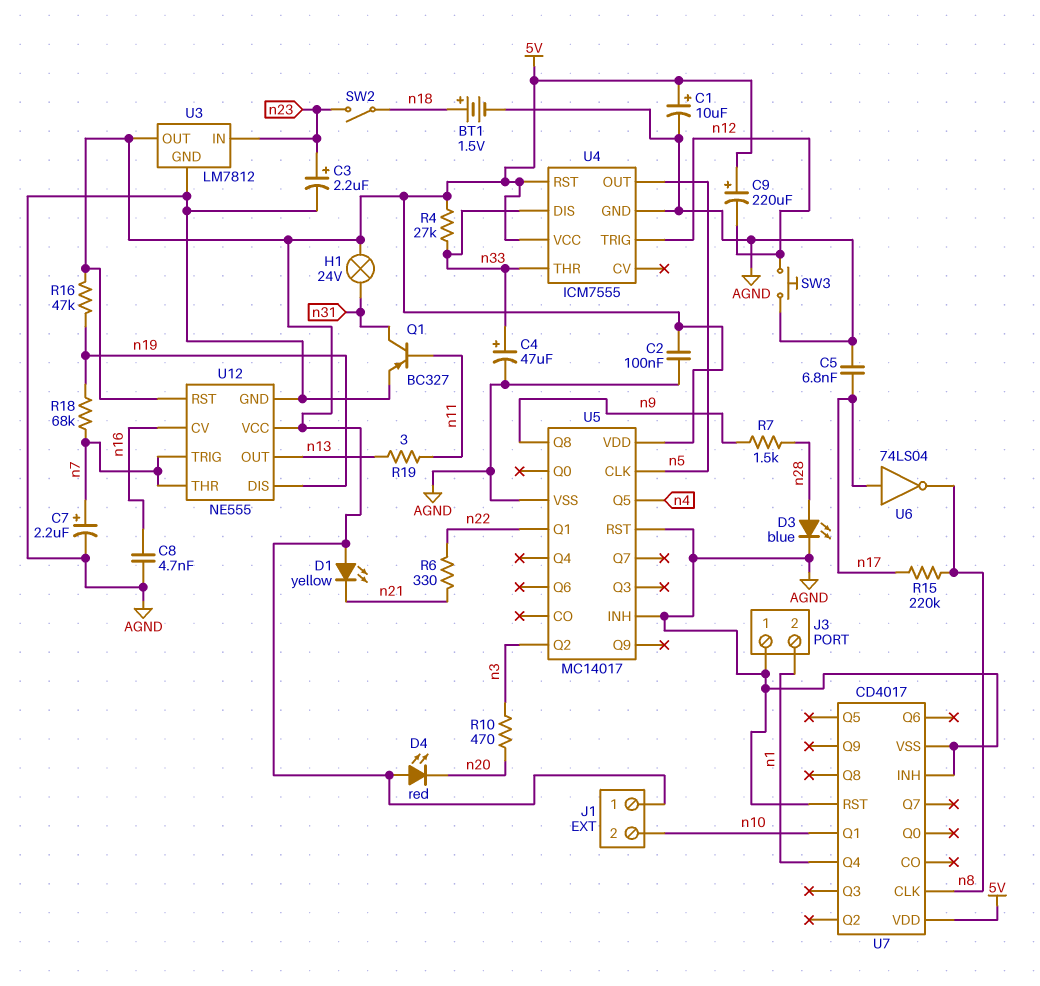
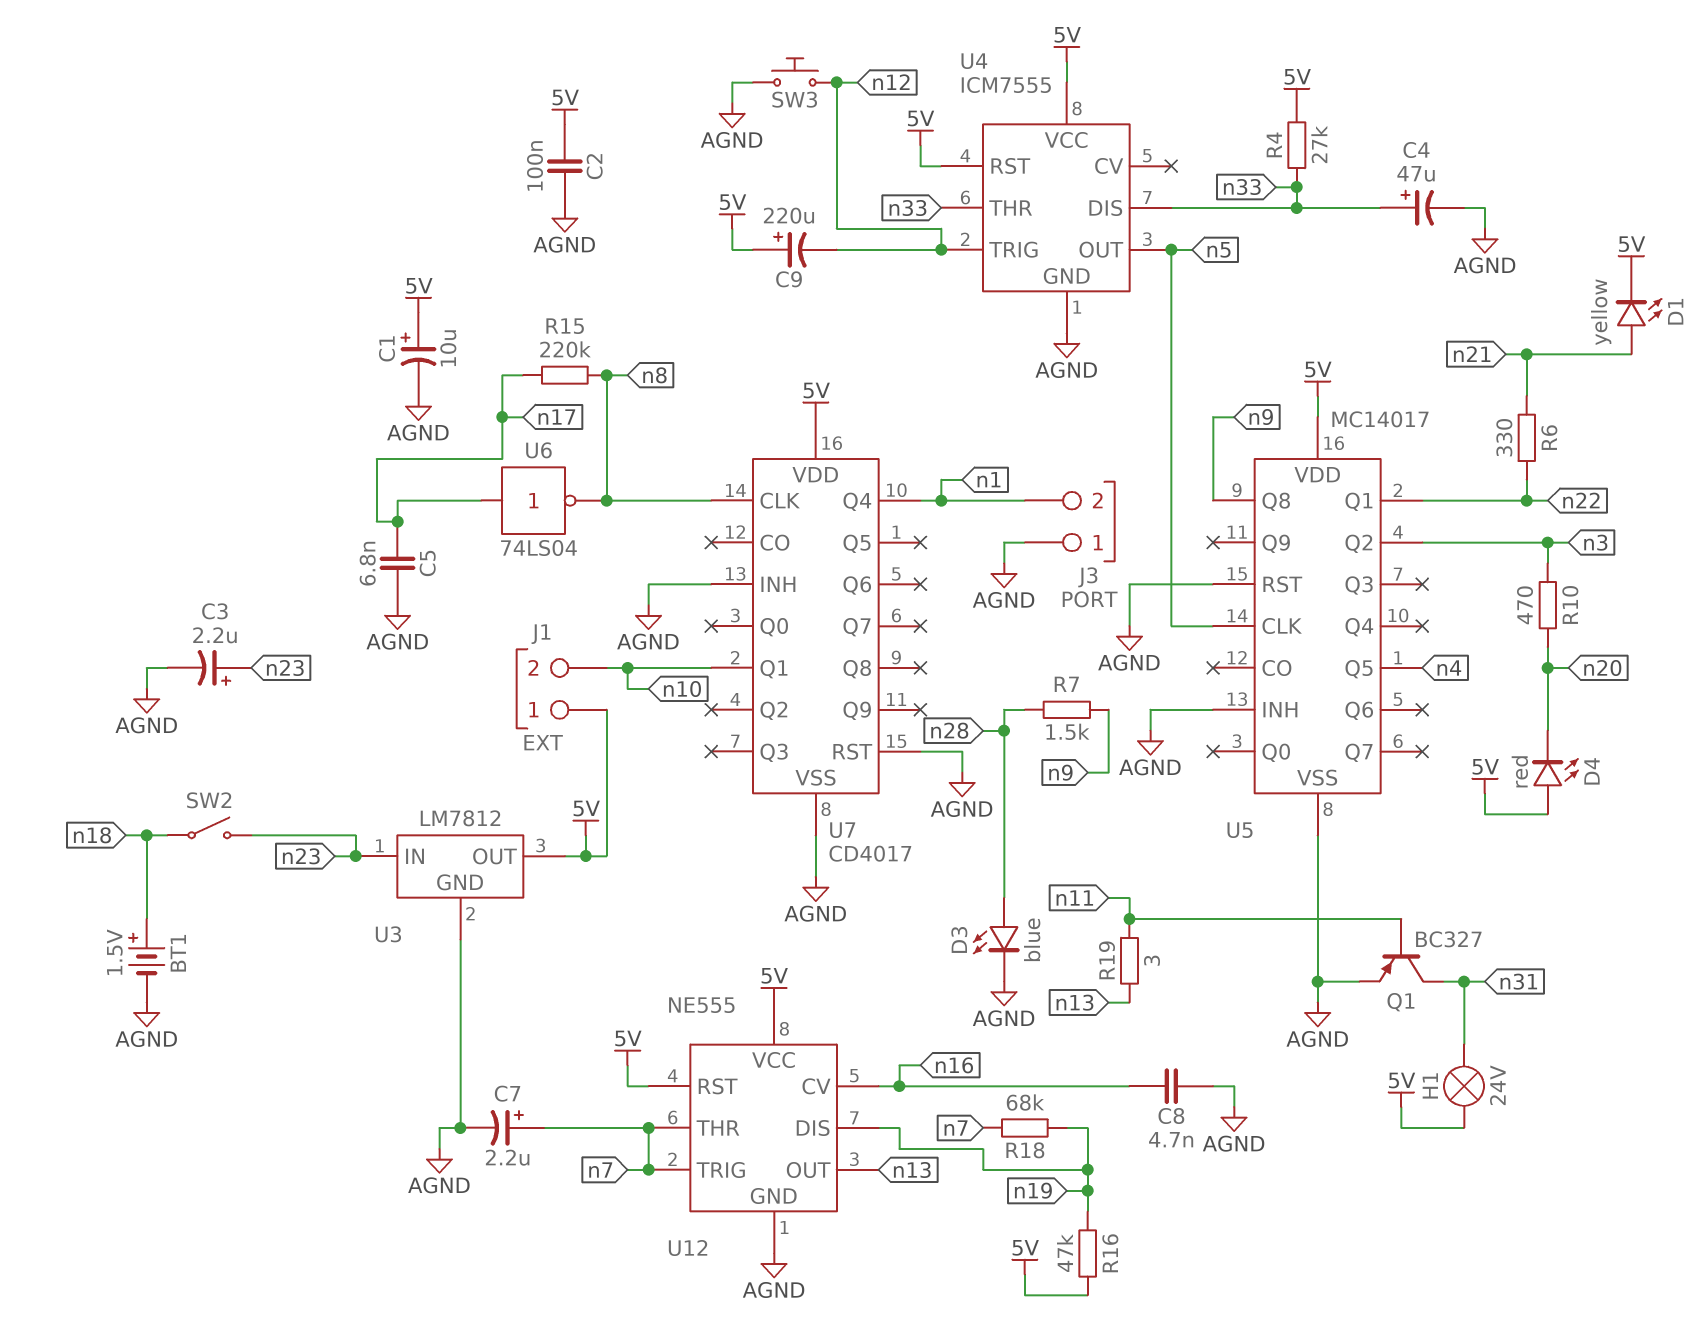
D1: LED yellow (A 5V, K n21) -> LED yellow (A n21, K 5V)

